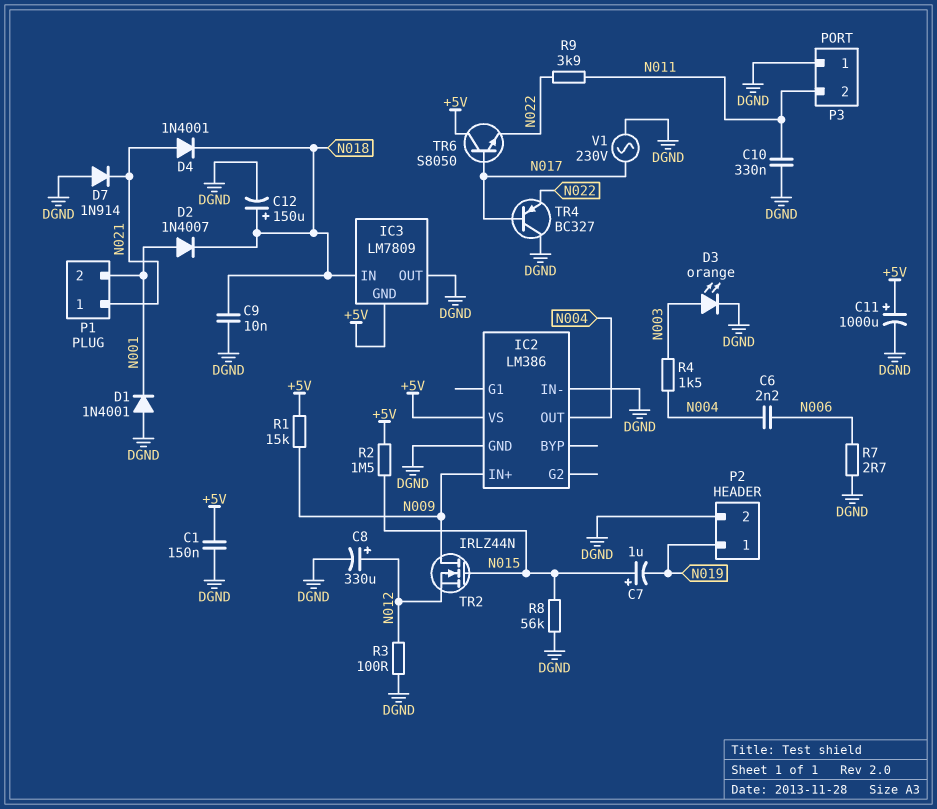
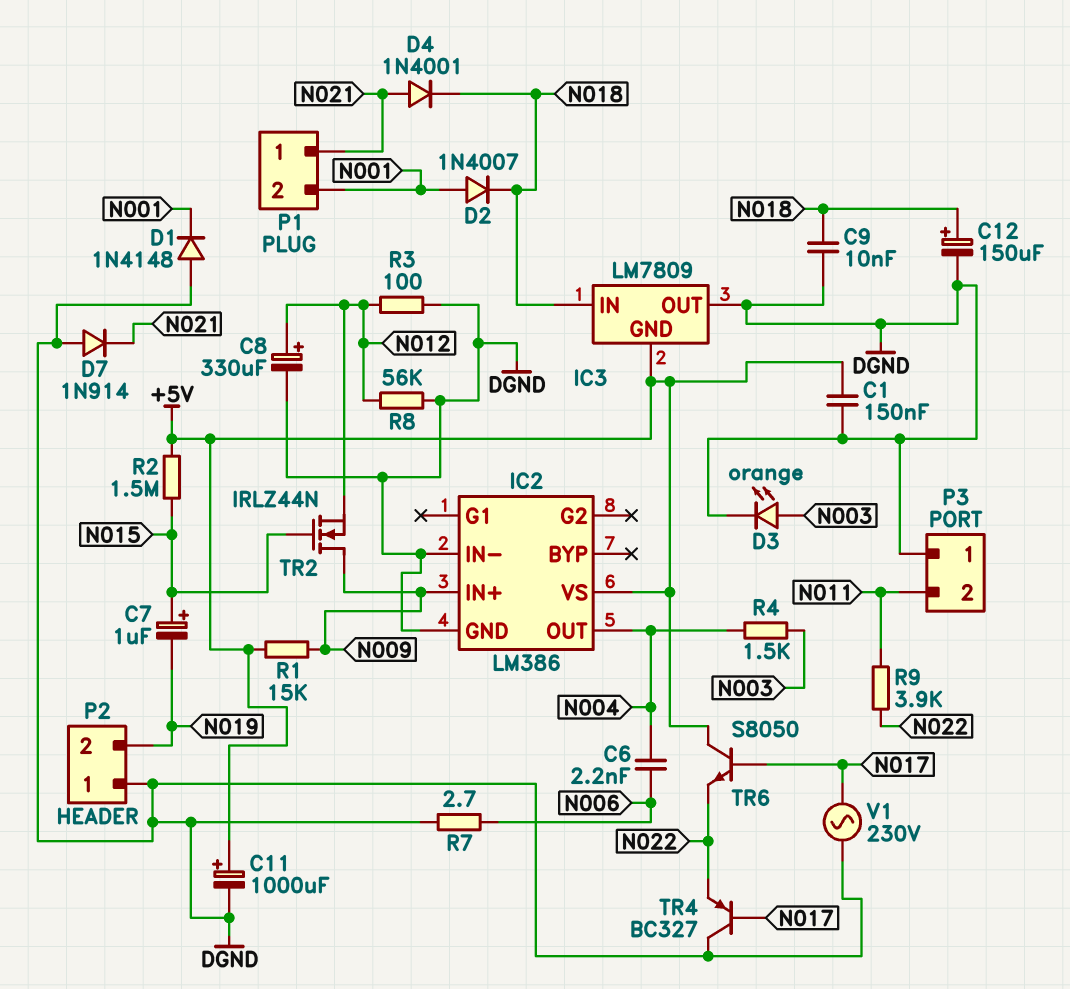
C10: 330nF (DGND, N011) -> none
D1: diode 1N4001 (A DGND, K N001) -> diode 1N4148 (A DGND, K N001)
P2 pin 1: N019 -> DGND
P2 pin 2: DGND -> N019
R8: 56k (DGND, N015) -> 56k (DGND, N012)

